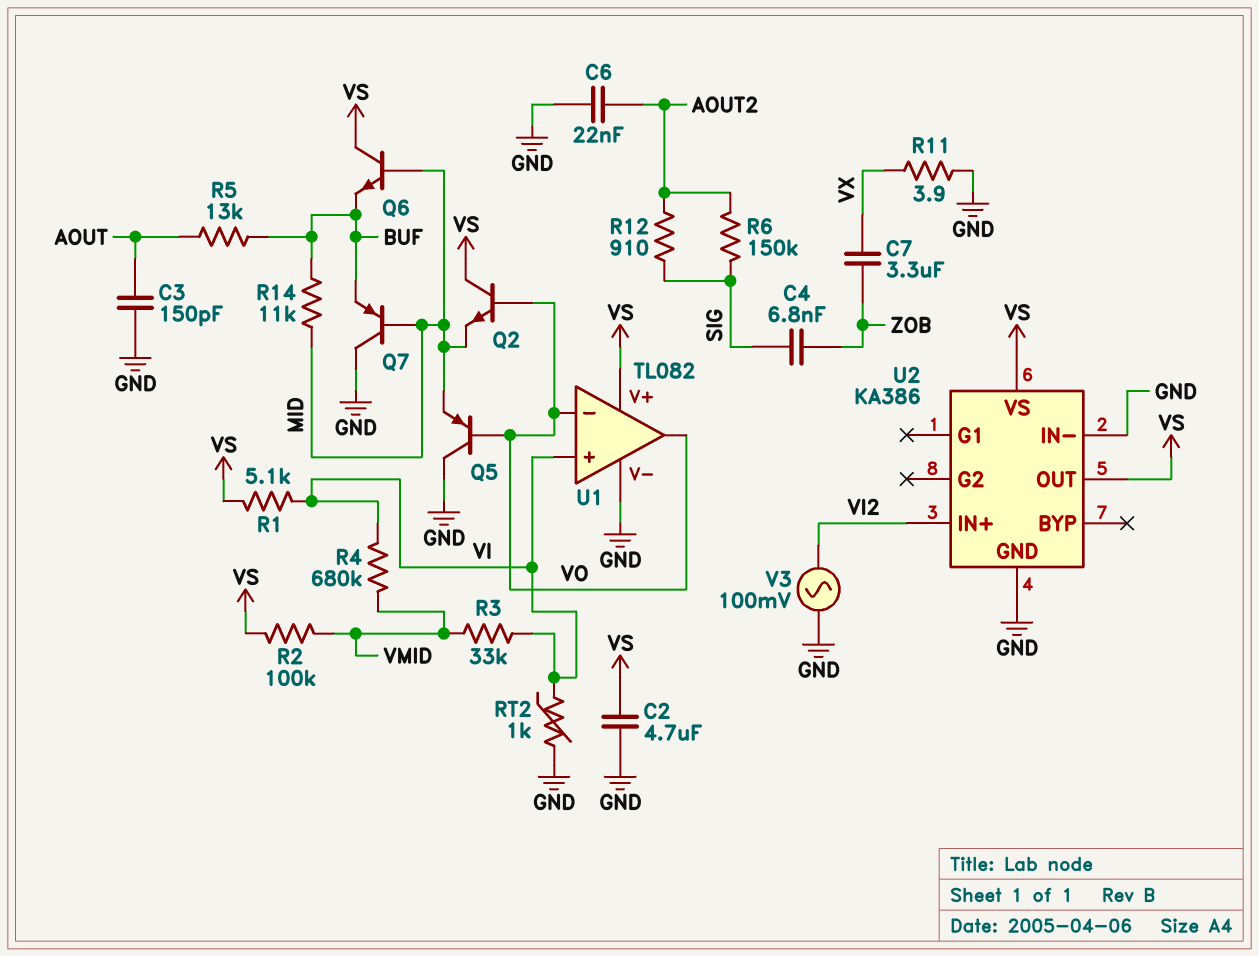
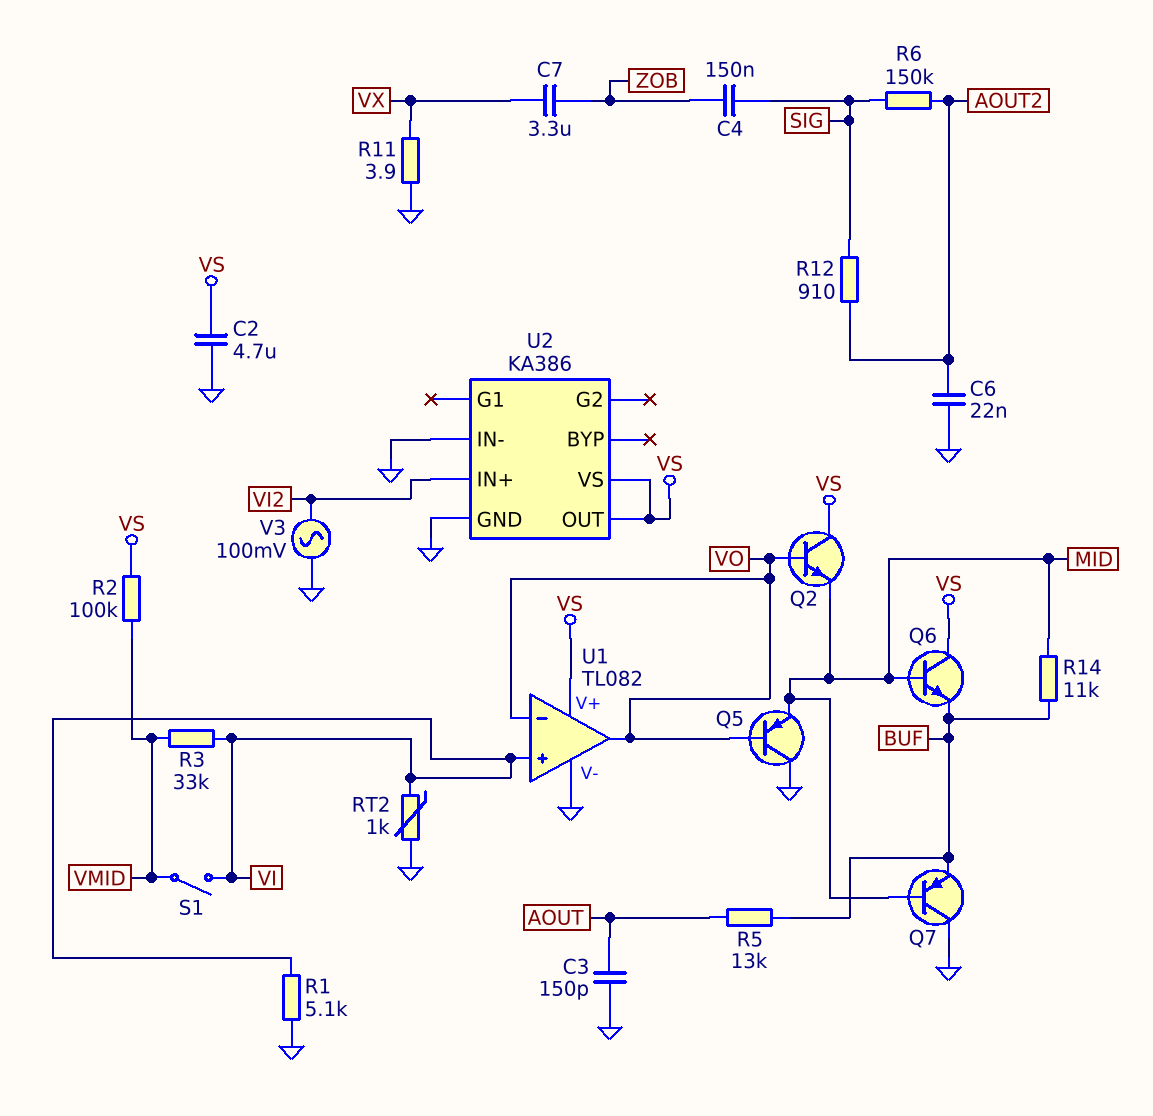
C4: 6.8nF (SIG, ZOB) -> 150nF (SIG, ZOB)
R1: 5.1k (VI, VS) -> 5.1k (GND, VI)
R4: 680k (VI, VMID) -> none
S1: none -> switch (VI, VMID)

